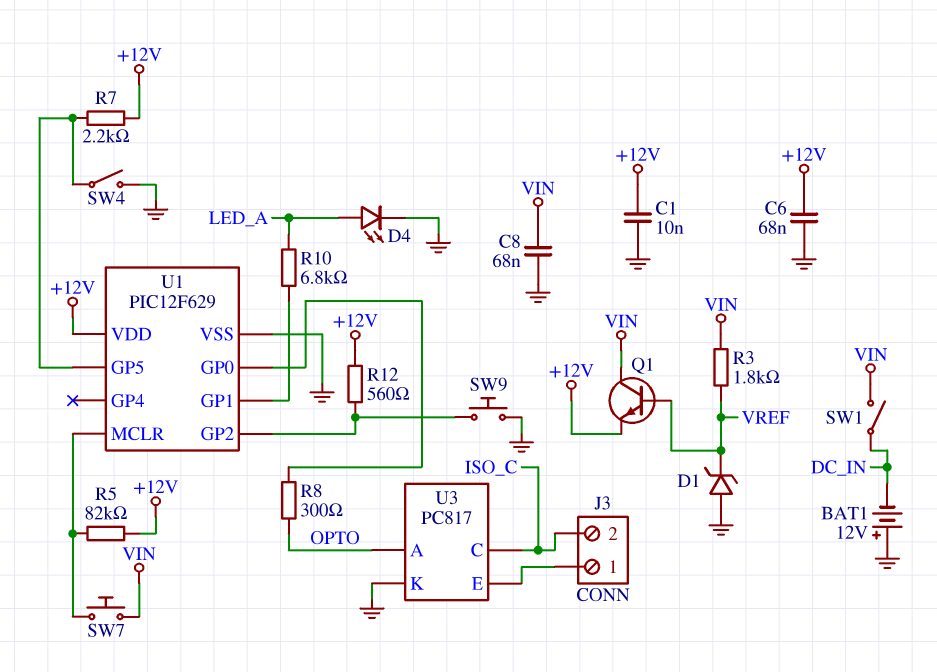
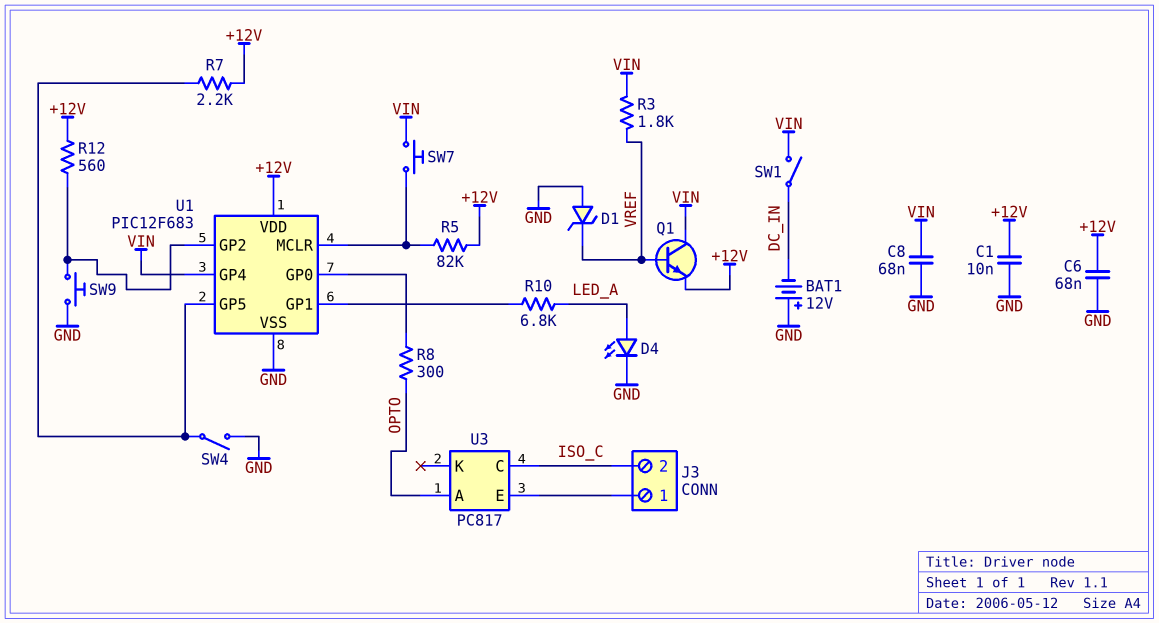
U1: PIC12F629 -> PIC12F683
U1 pin GP4: none -> VIN
U3 pin K: GND -> none

